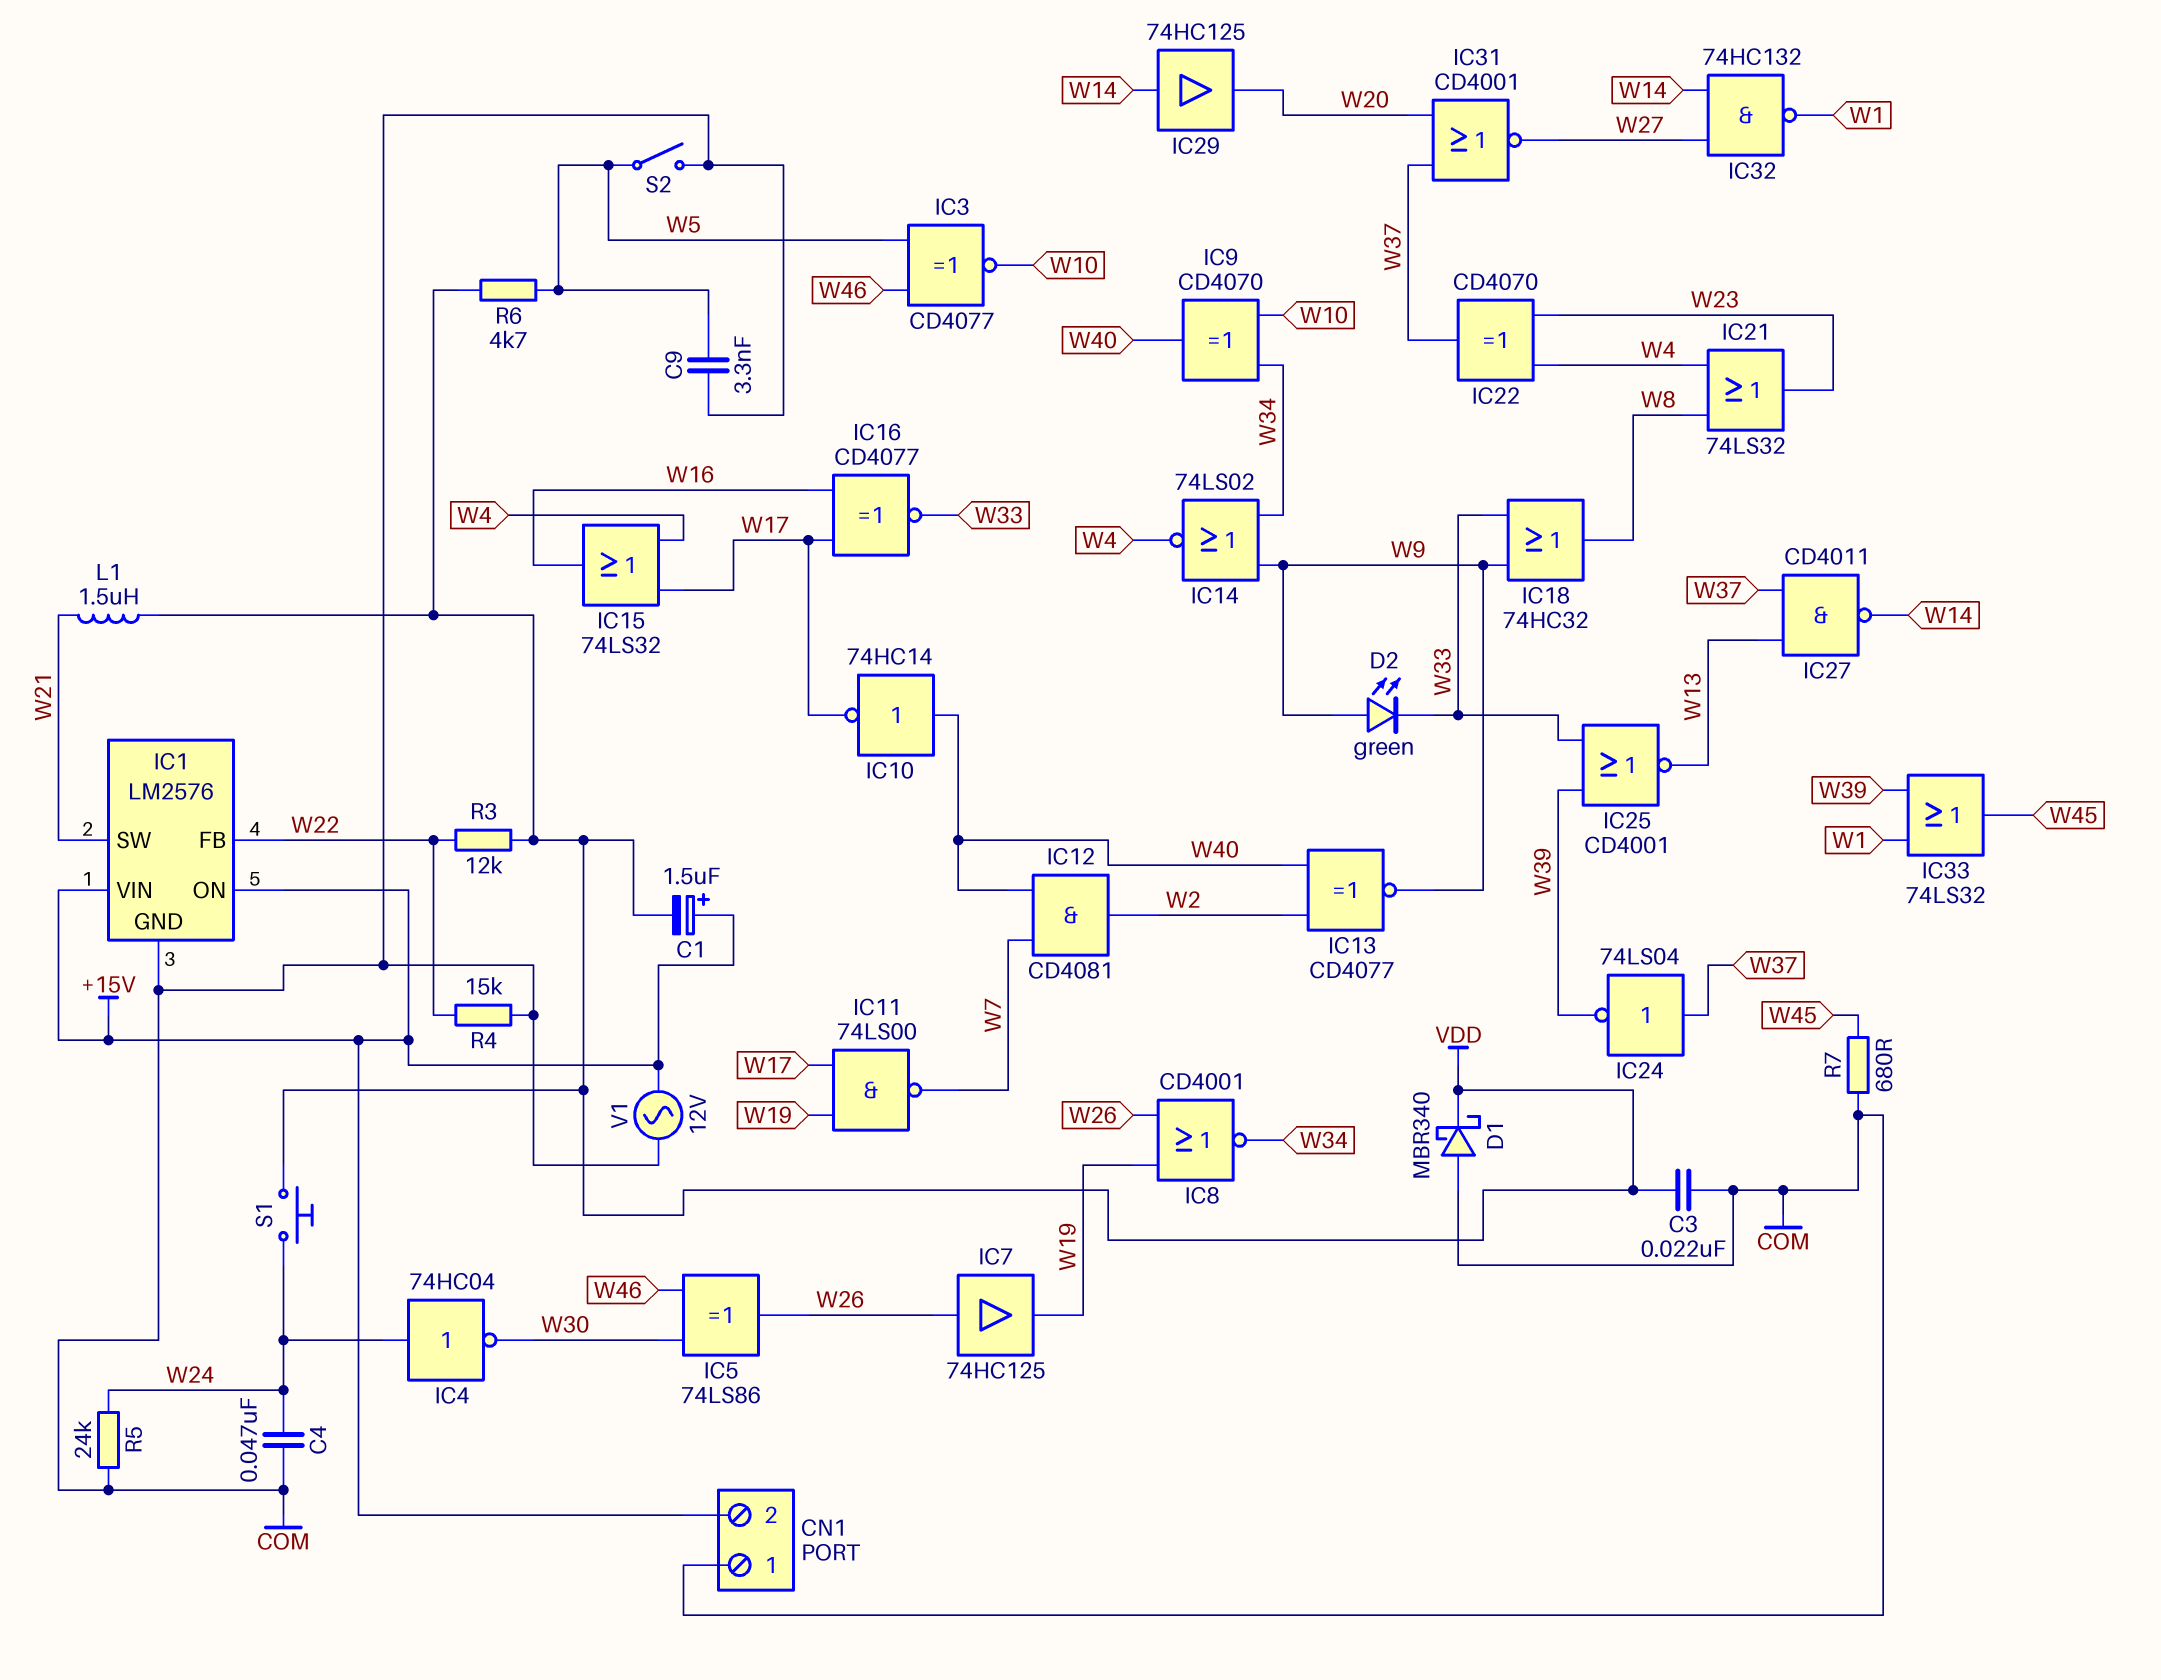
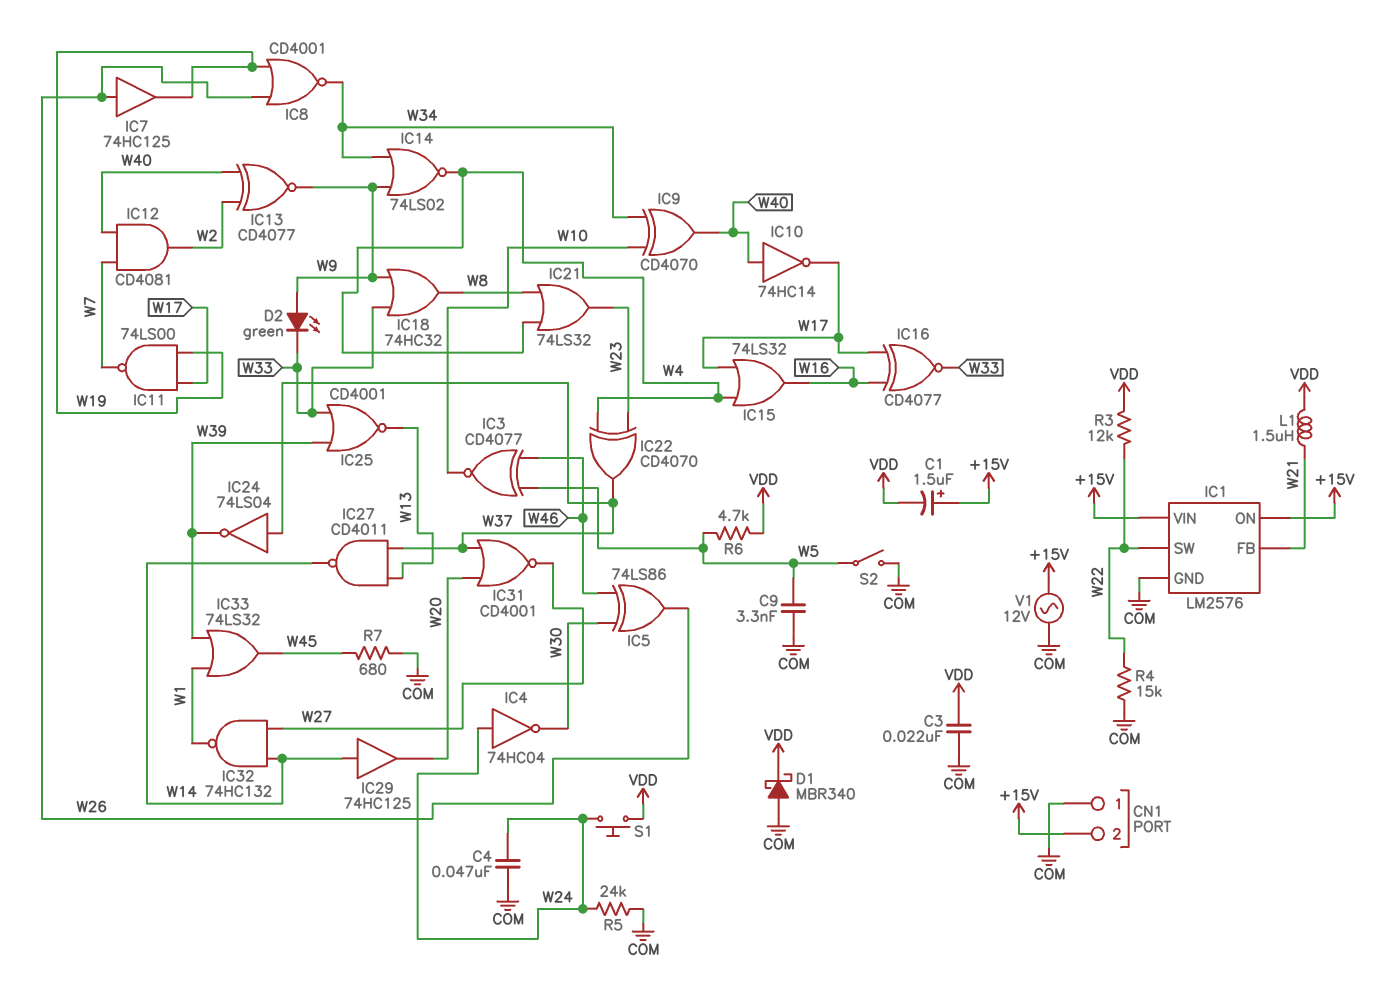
IC1 pin FB: W22 -> W21
IC1 pin SW: W21 -> W22

